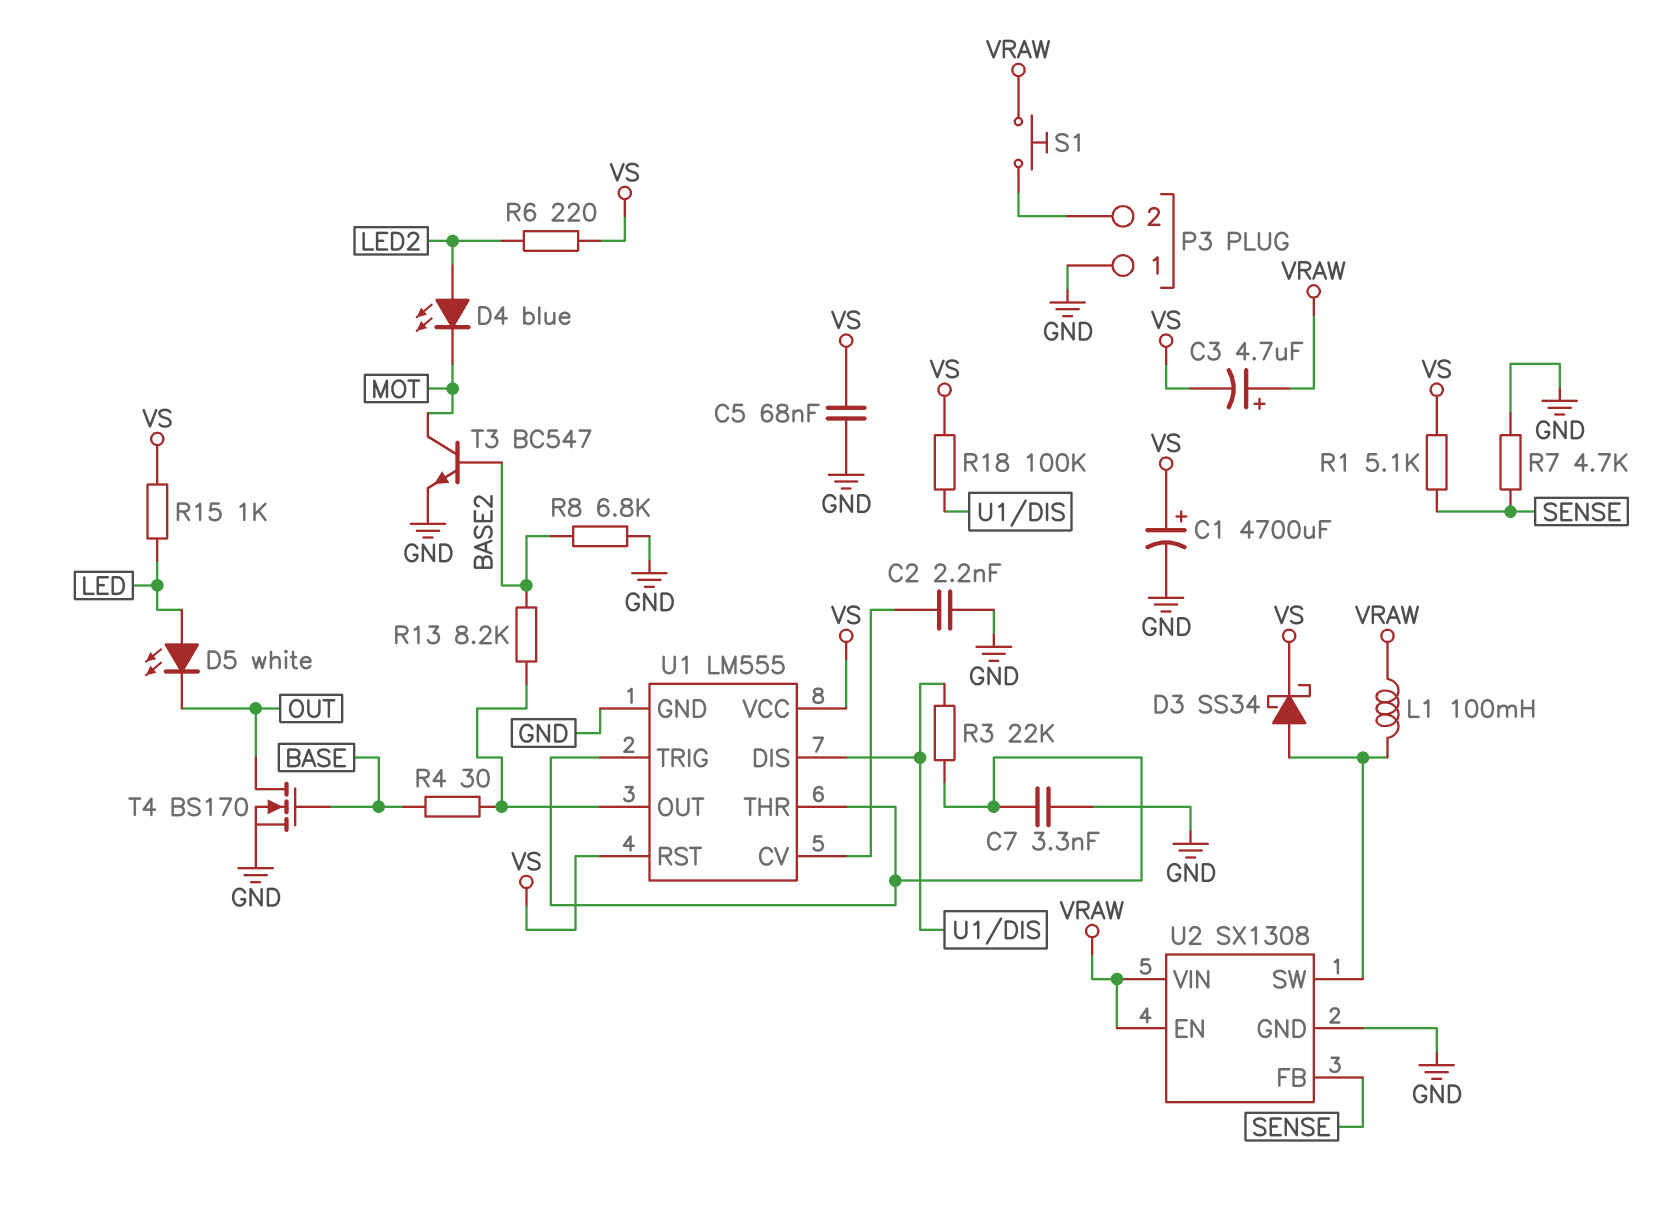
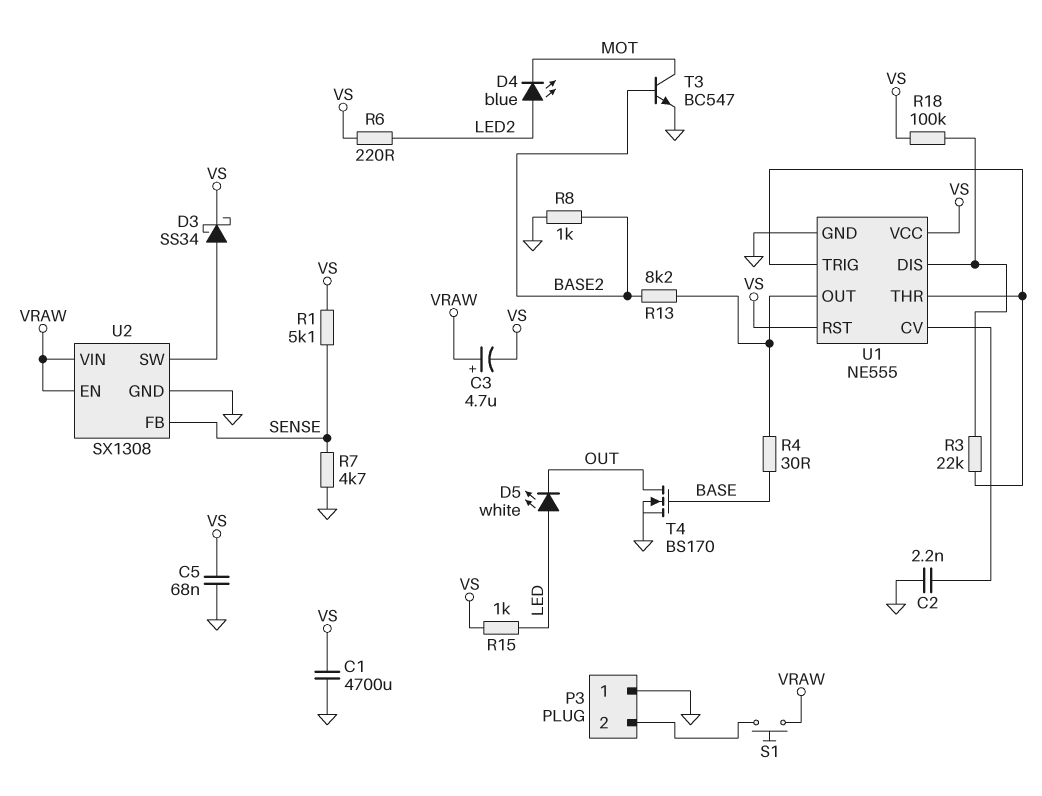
C1: 4700uF (plus VS, minus GND) -> 4700uF (GND, VS)
C7: 3.3nF (GND, U1/THR) -> none
L1: 100mH (U2/SW, VRAW) -> none
R8: 6.8k (BASE2, GND) -> 1k (BASE2, GND)
U1: LM555 -> NE555

